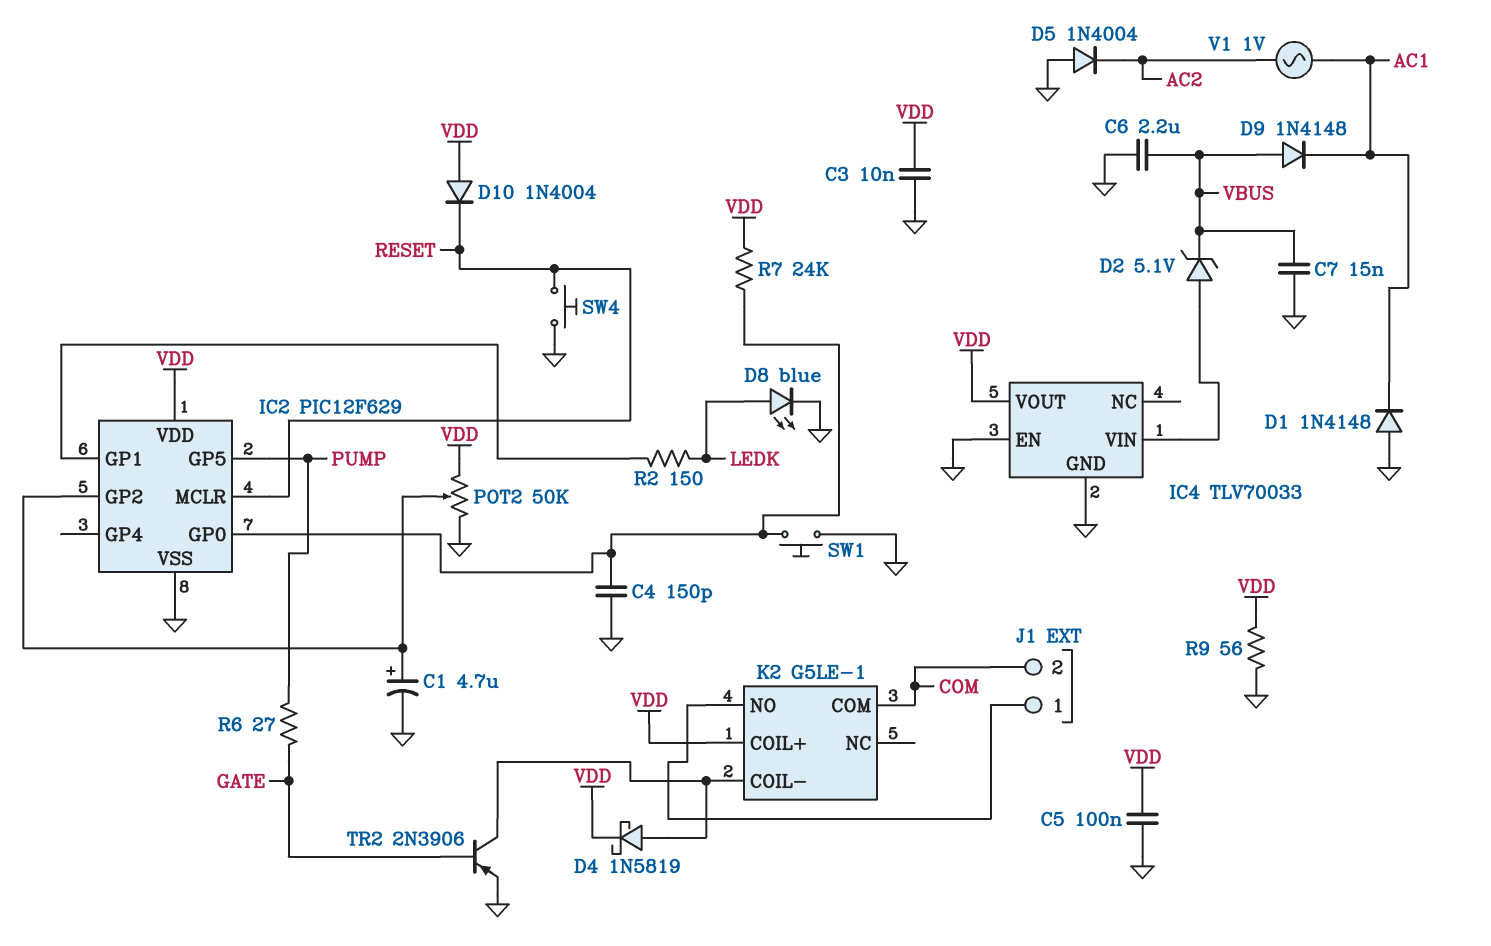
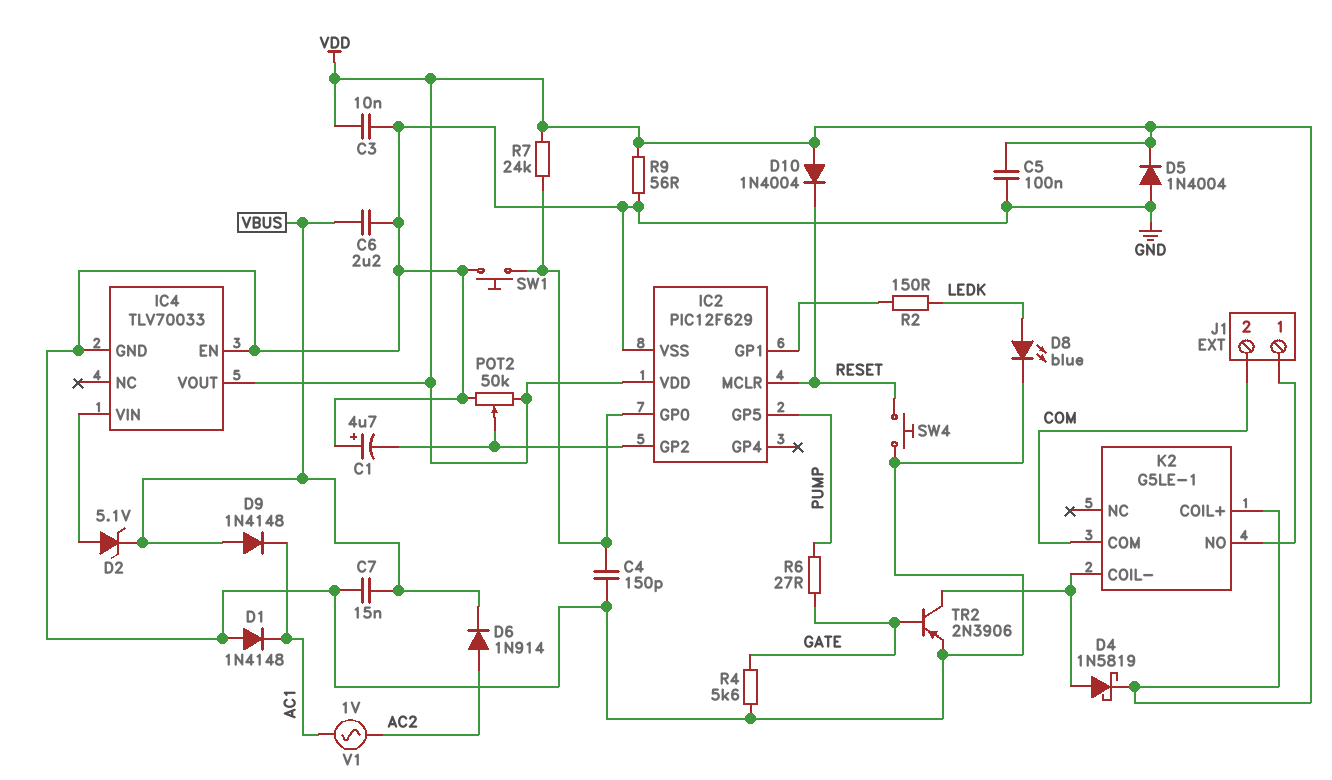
C1: 4.7uF (plus IC2/GP2, minus GND) -> 4.7uF (plus GND, minus IC2/GP2)
D5: diode 1N4004 (A GND, K AC2) -> diode 1N4004 (A GND, K VDD)
D6: none -> diode 1N914 (A AC2, K VBUS)
R4: none -> 5.6k (GATE, GND)

